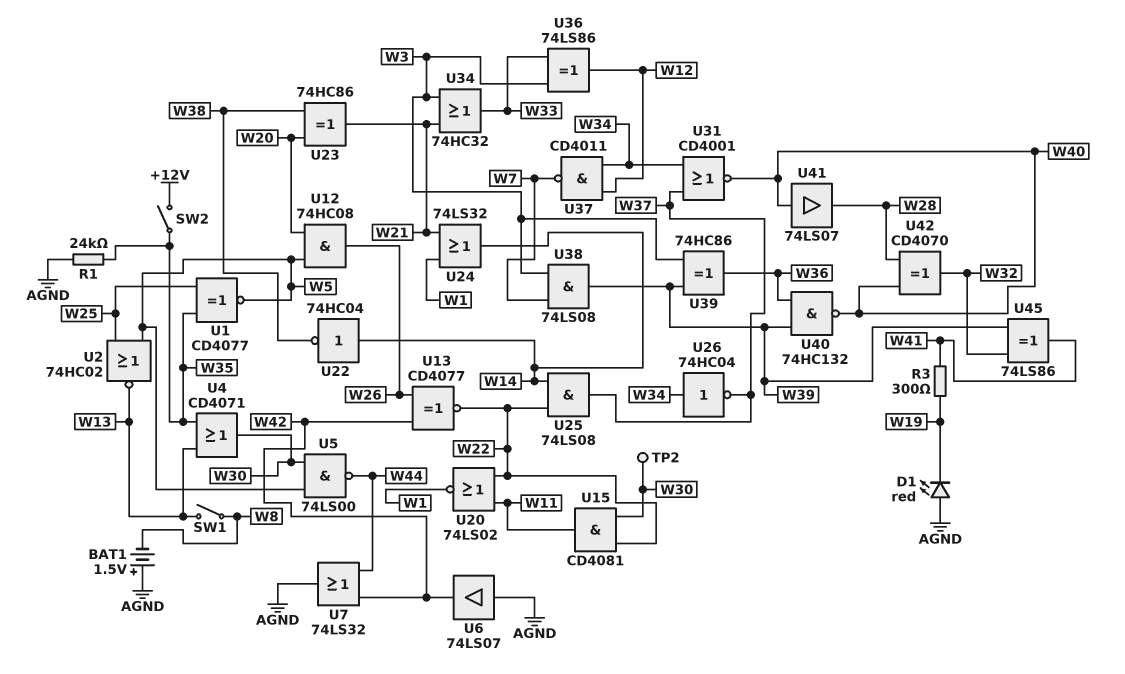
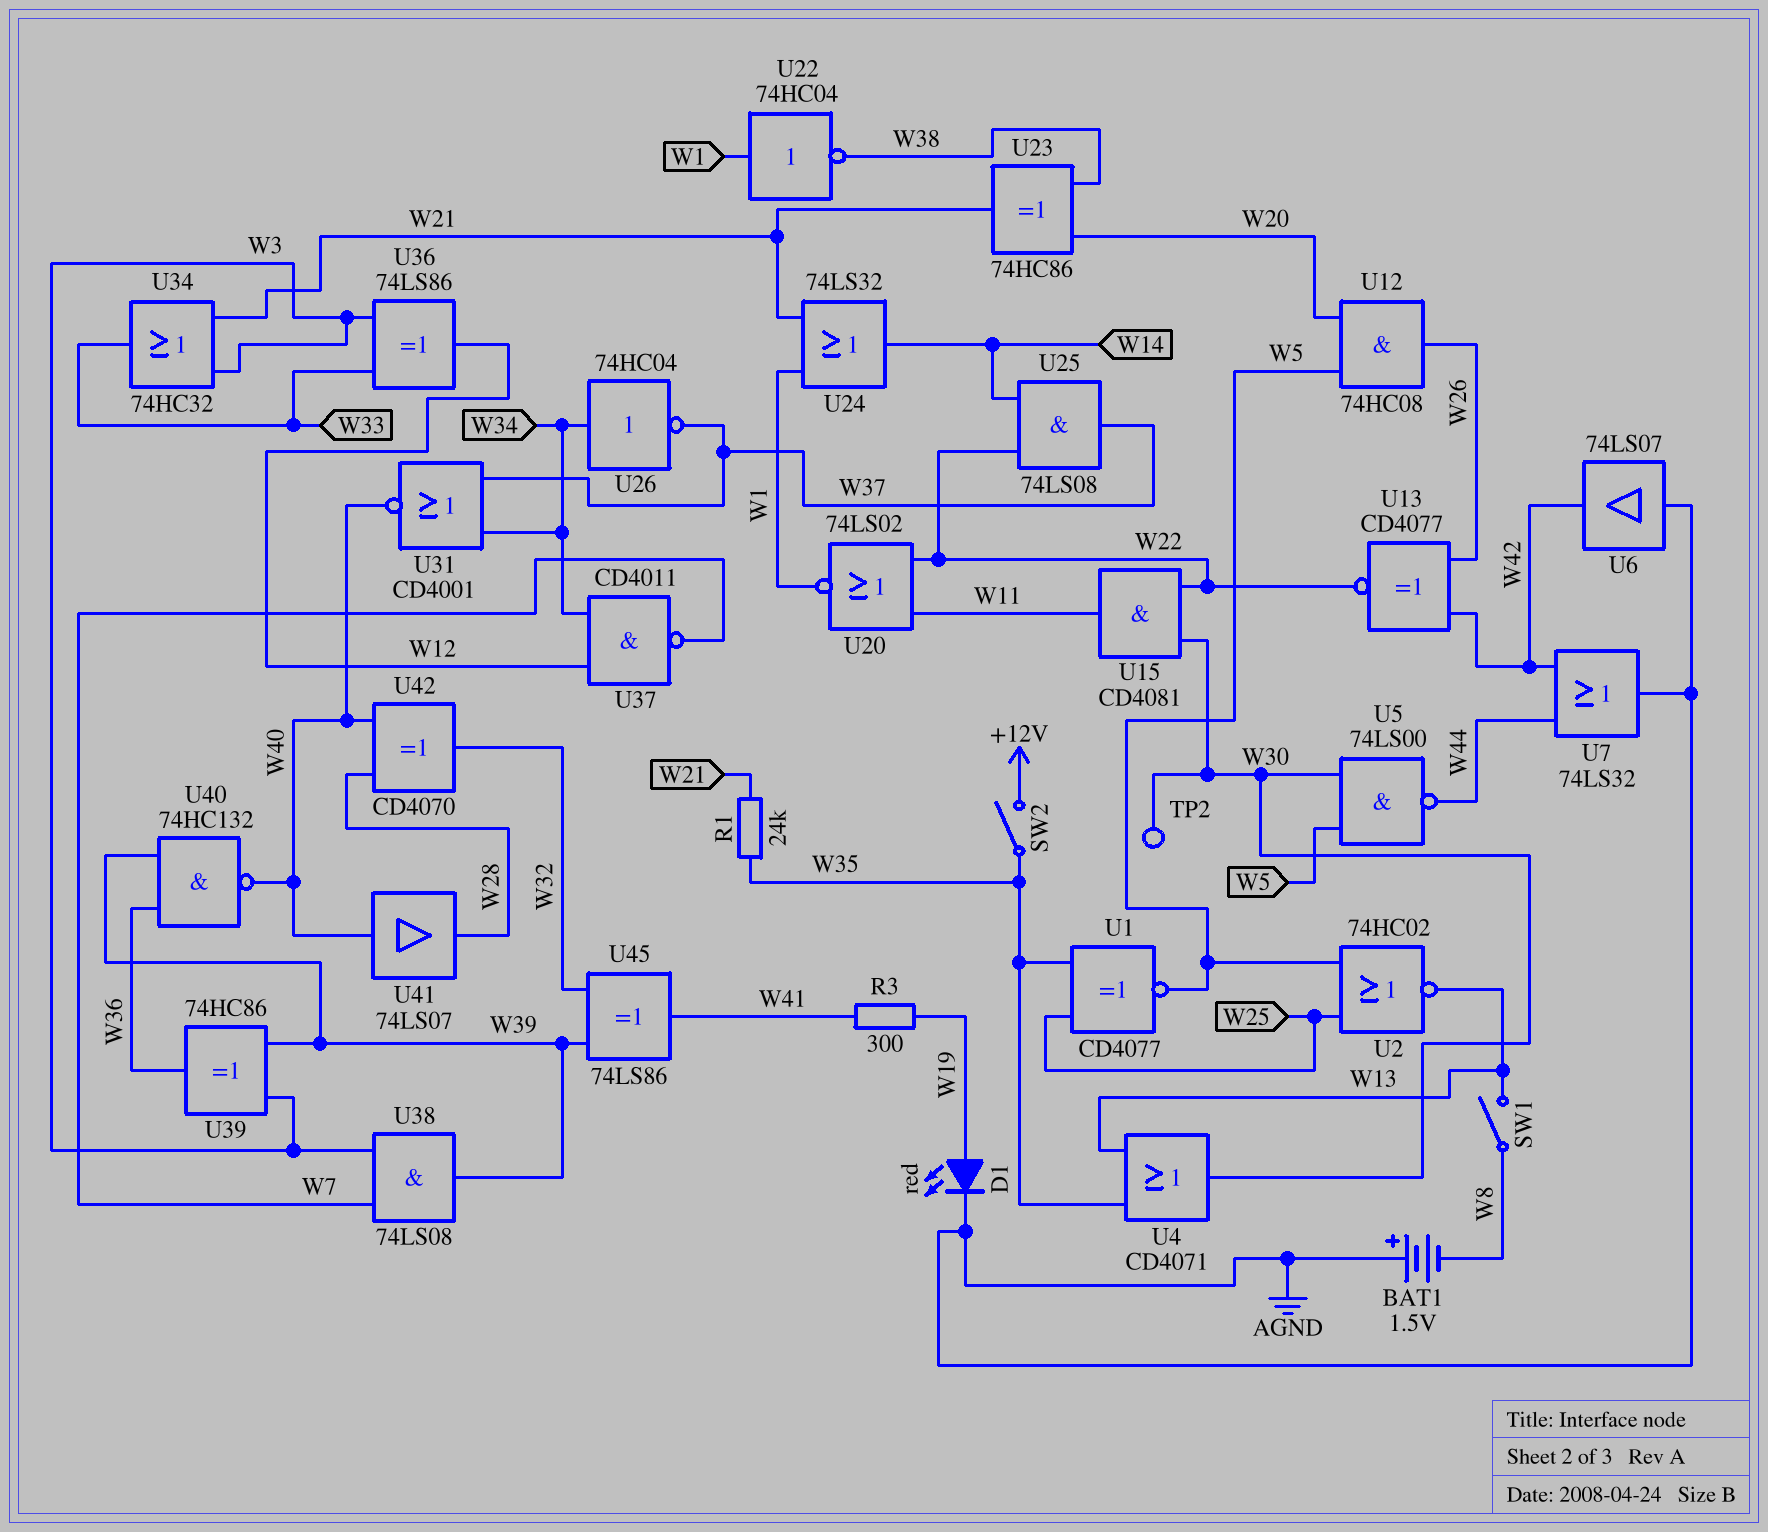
D1: LED red (A AGND, K W19) -> LED red (A W19, K AGND)
R1: 24k (AGND, W35) -> 24k (W21, W35)
U22: NOT 74HC04 (in W14, out W38) -> NOT 74HC04 (in W1, out W38)

